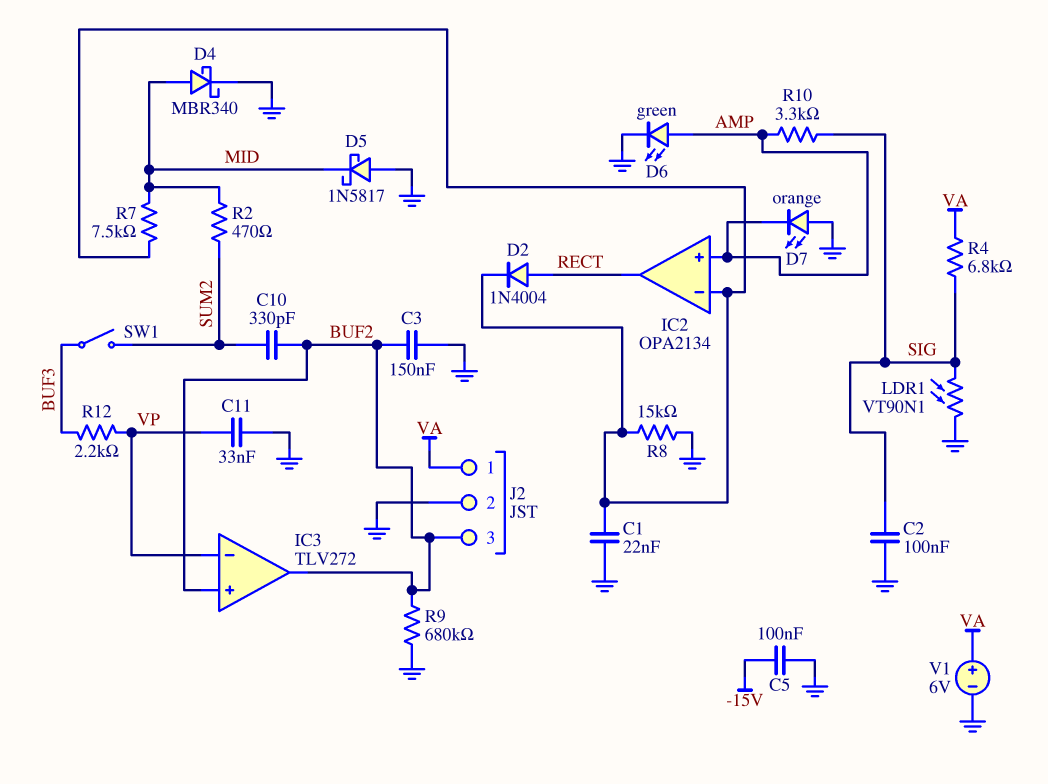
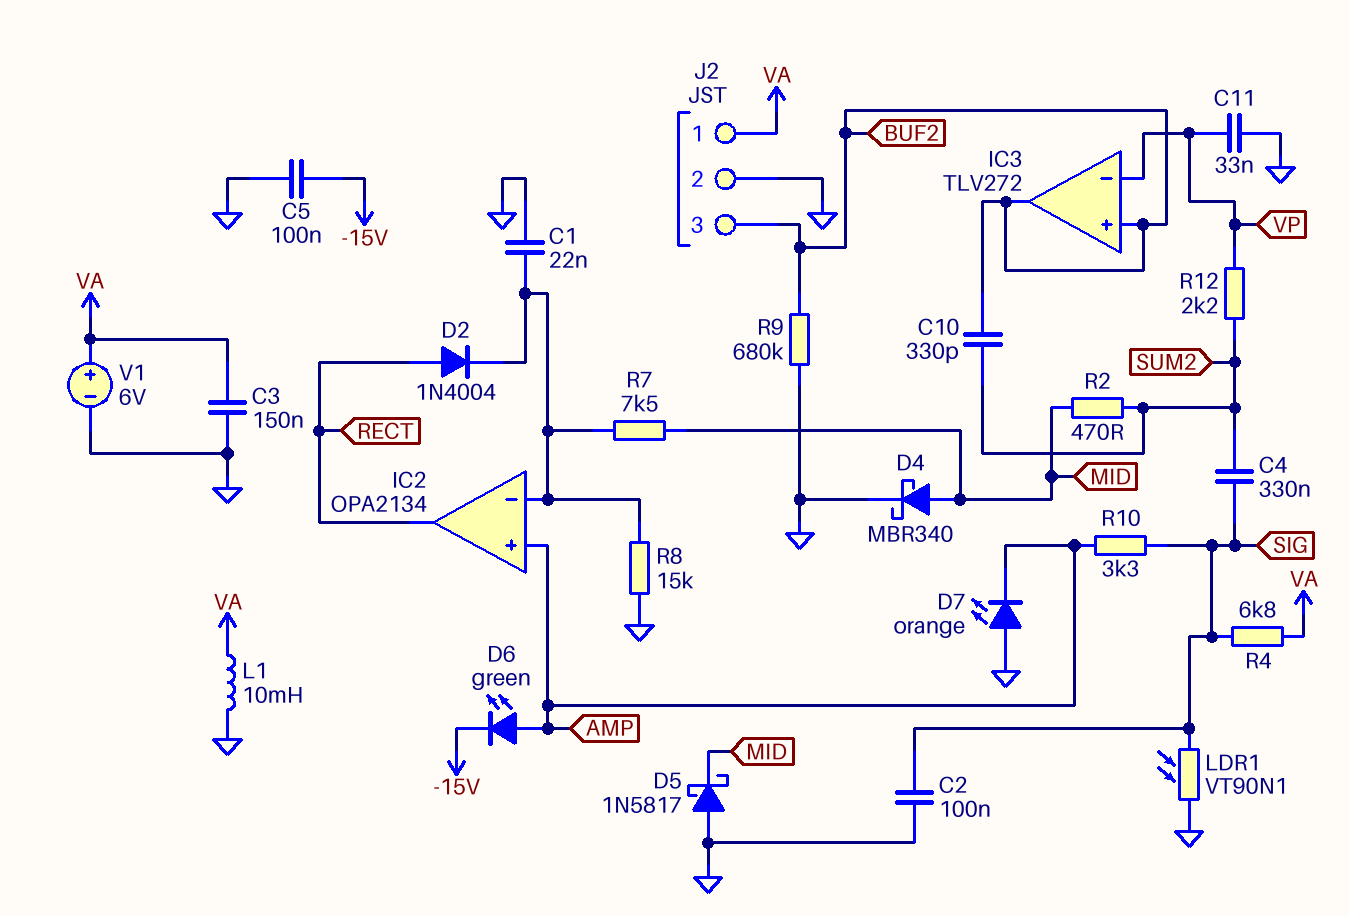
C3: 150nF (BUF2, GND) -> 150nF (GND, VA)
C4: none -> 330nF (SIG, SUM2)
D6: LED green (A AMP, K GND) -> LED green (A AMP, K -15V)
L1: none -> 10mH (GND, VA)
R12: 2.2k (BUF3, VP) -> 2.2k (SUM2, VP)
SW1: switch (BUF3, SUM2) -> none

